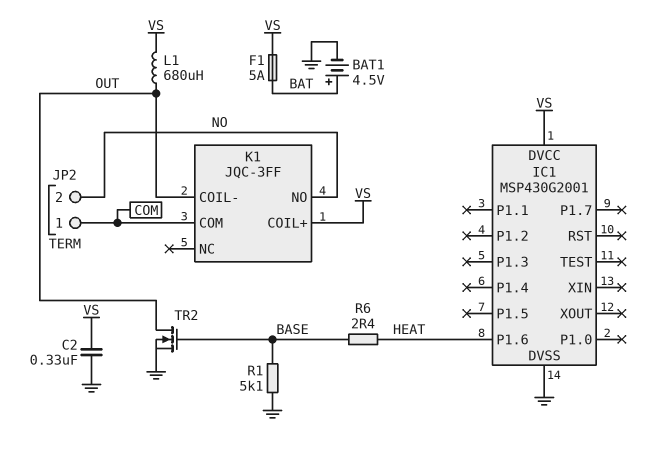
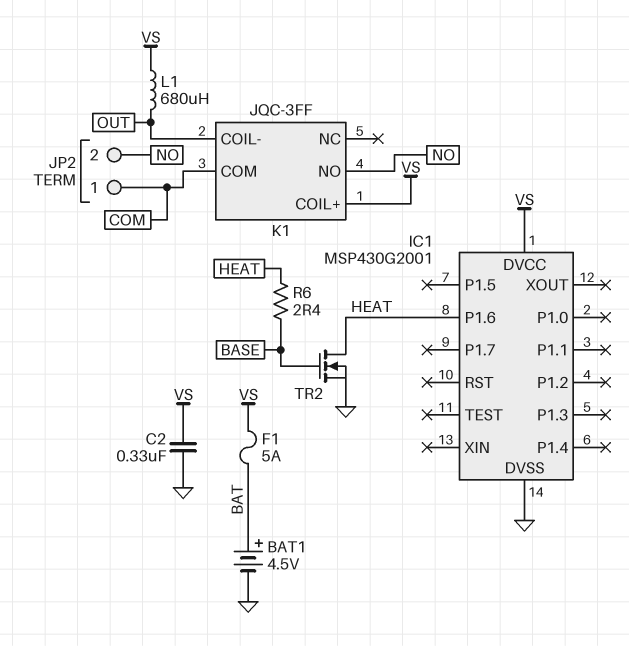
R1: 5.1k (BASE, GND) -> none
TR2: NMOS (G BASE, D OUT, S GND) -> NMOS (G BASE, D HEAT, S GND)

